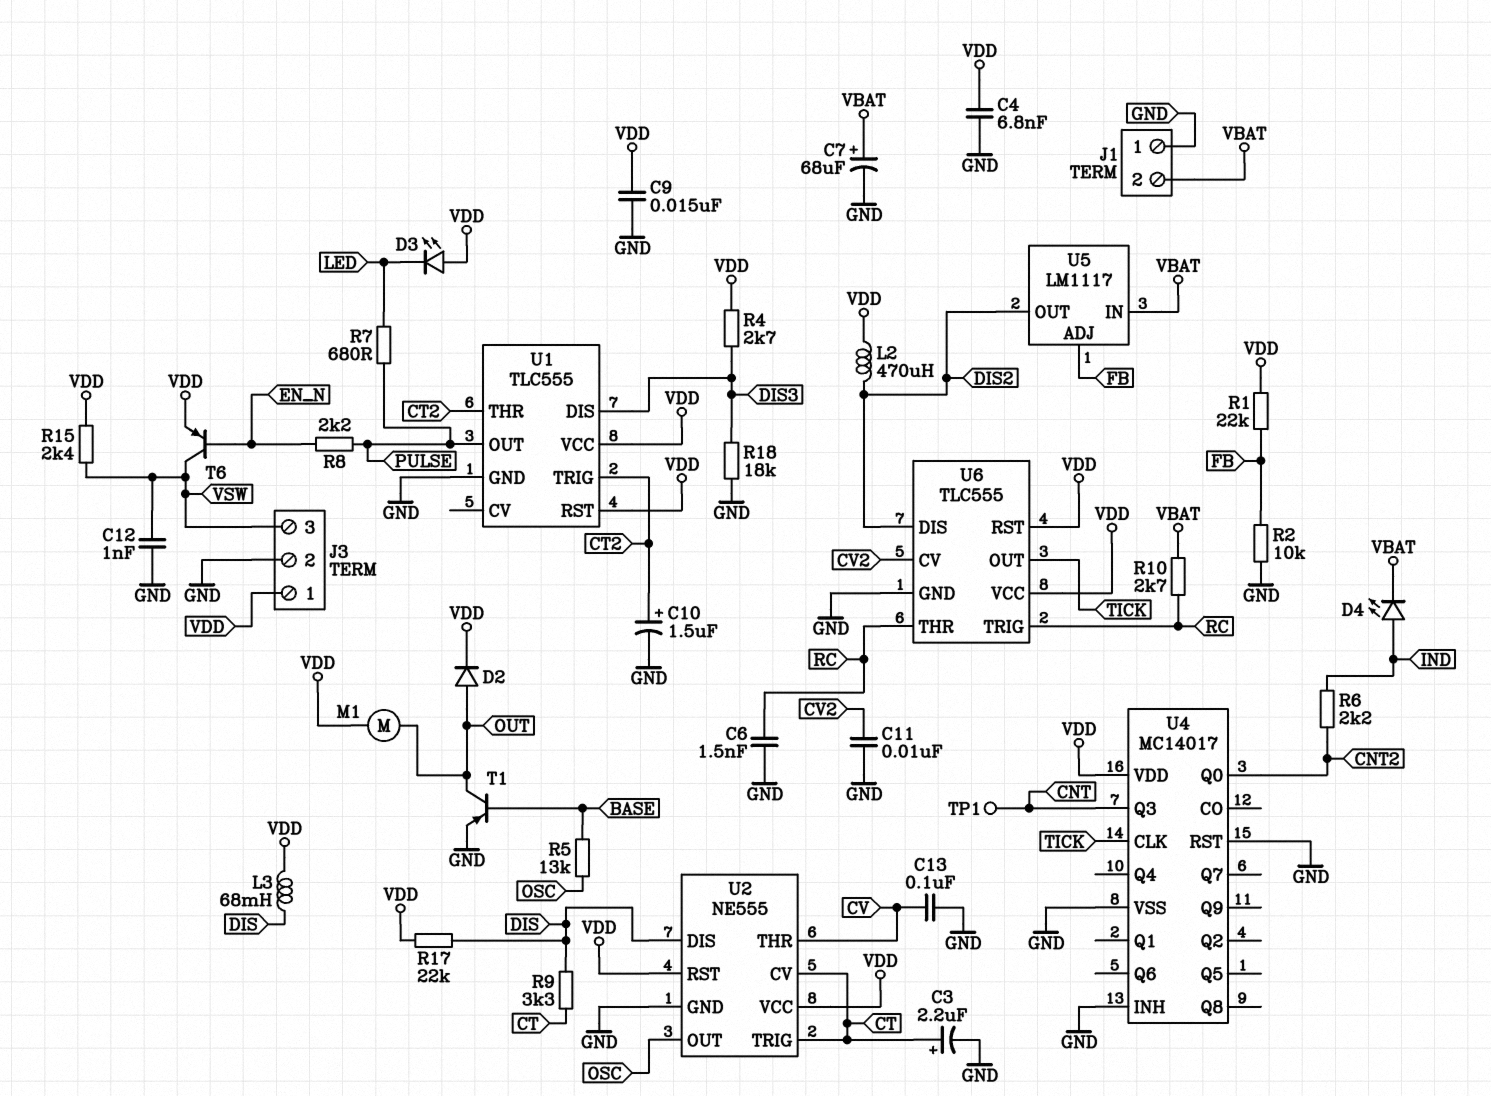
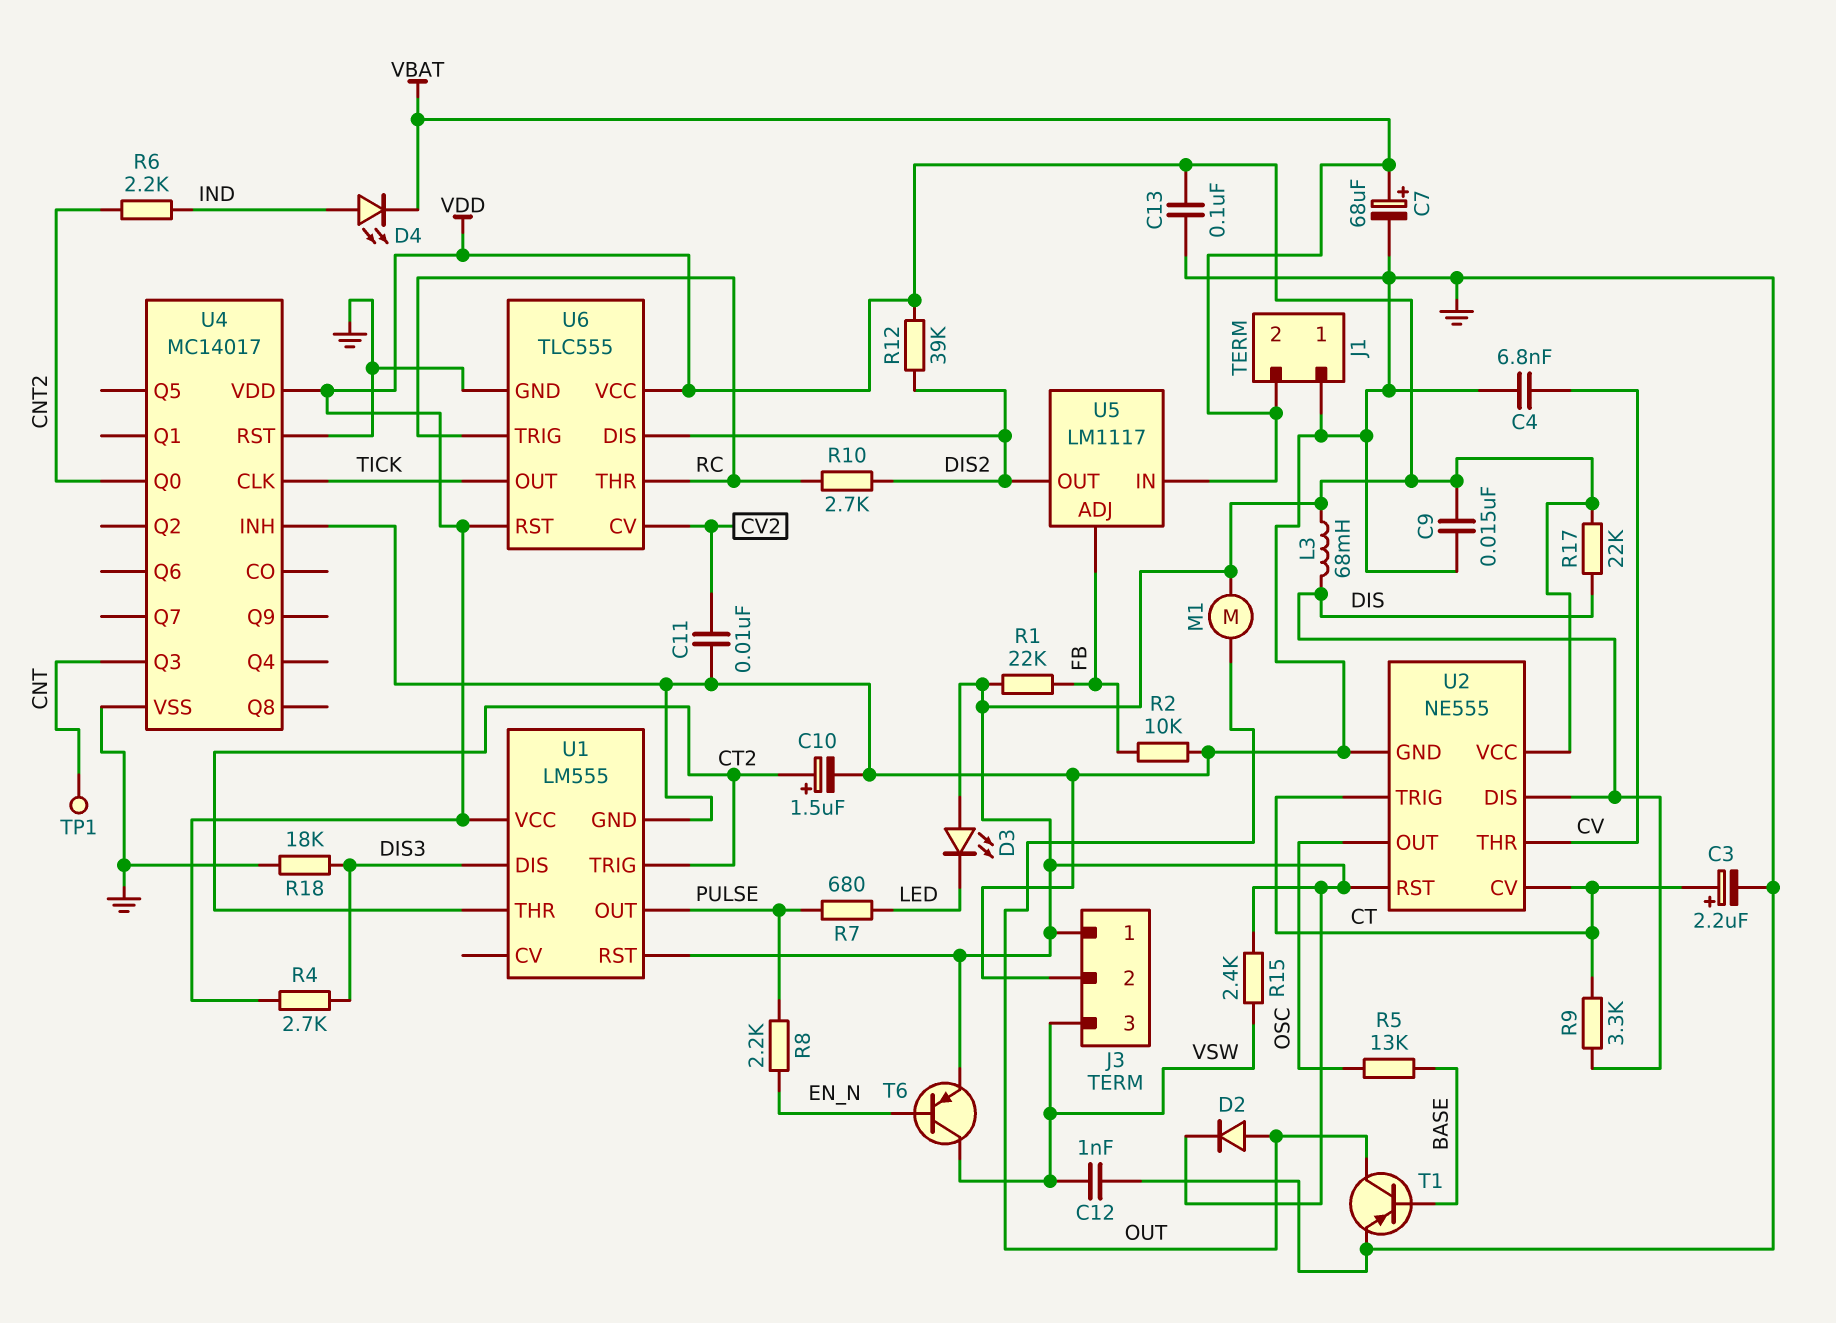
C4: 6.8nF (GND, VDD) -> 6.8nF (CV, GND)
C6: 1.5nF (GND, RC) -> none
C13: 100nF (CV, GND) -> 100nF (GND, VDD)
L2: 470uH (DIS2, VDD) -> none
R10: 2.7k (RC, VBAT) -> 2.7k (DIS2, RC)
R12: none -> 39k (DIS2, VDD)
U1: TLC555 -> LM555

